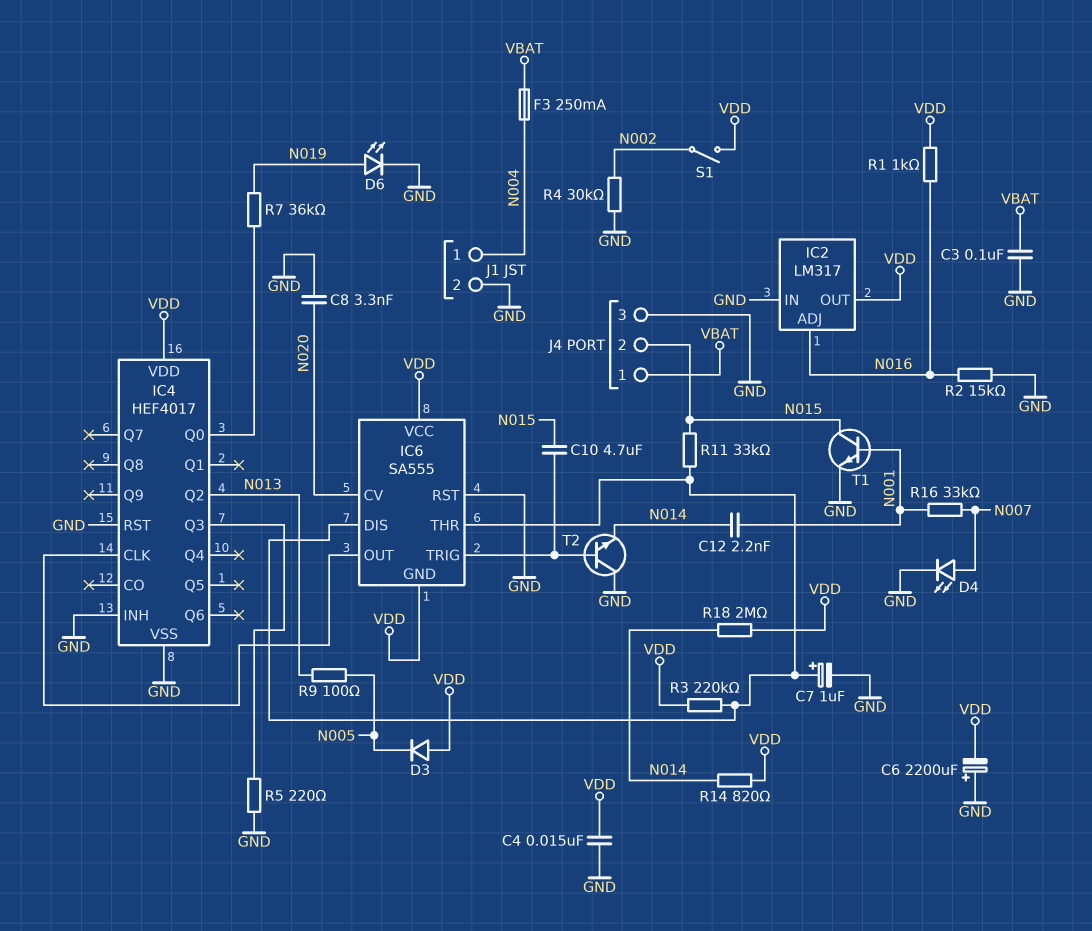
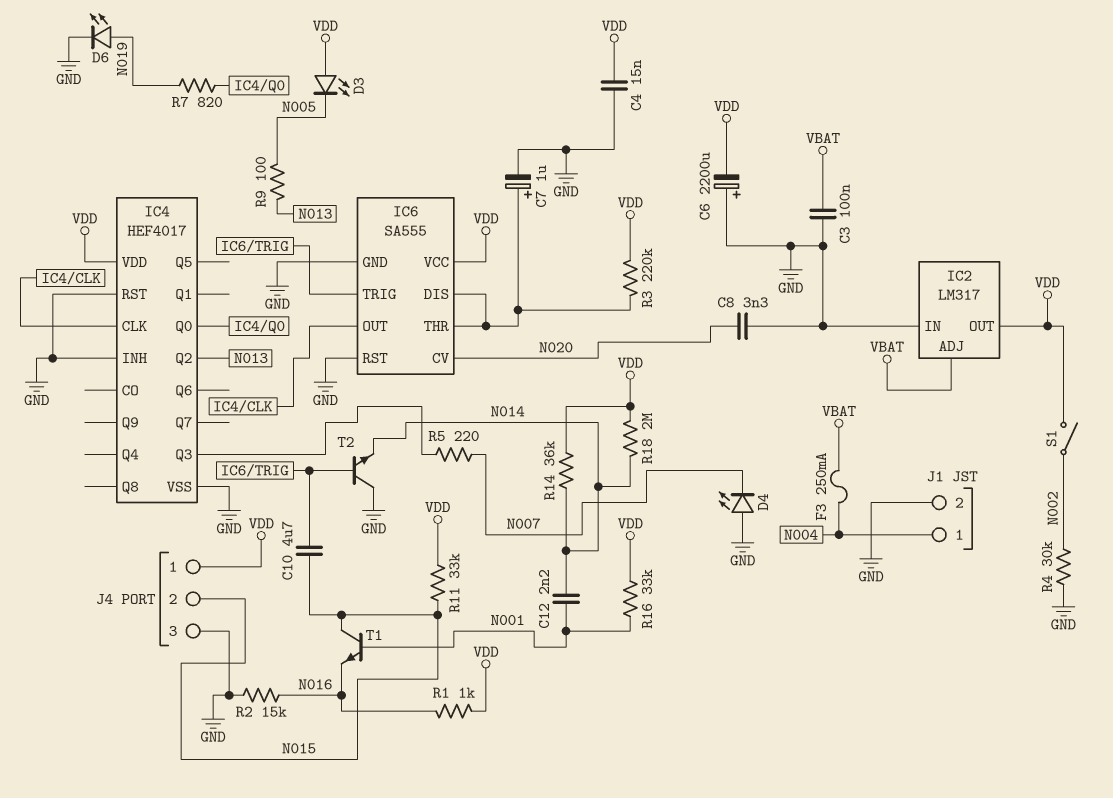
D3: diode (A VDD, K N005) -> LED (A VDD, K N005)
D4: LED (A N007, K GND) -> LED (A GND, K N007)
IC2 pin ADJ: N016 -> VBAT
IC6 pin GND: VDD -> GND
J4 pin 1: VBAT -> VDD
R5: 220 (GND, IC4/Q3) -> 220 (IC4/Q3, N007)
R7: 36k (IC4/Q0, N019) -> 820 (IC4/Q0, N019)
R11: 33k (IC6/DIS, N015) -> 33k (N015, VDD)
R14: 820 (N014, VDD) -> 36k (N014, VDD)
R16: 33k (N001, N007) -> 33k (N001, VDD)
T1: NPN (B N001, C N015, E GND) -> NPN (B N001, C N015, E N016)

